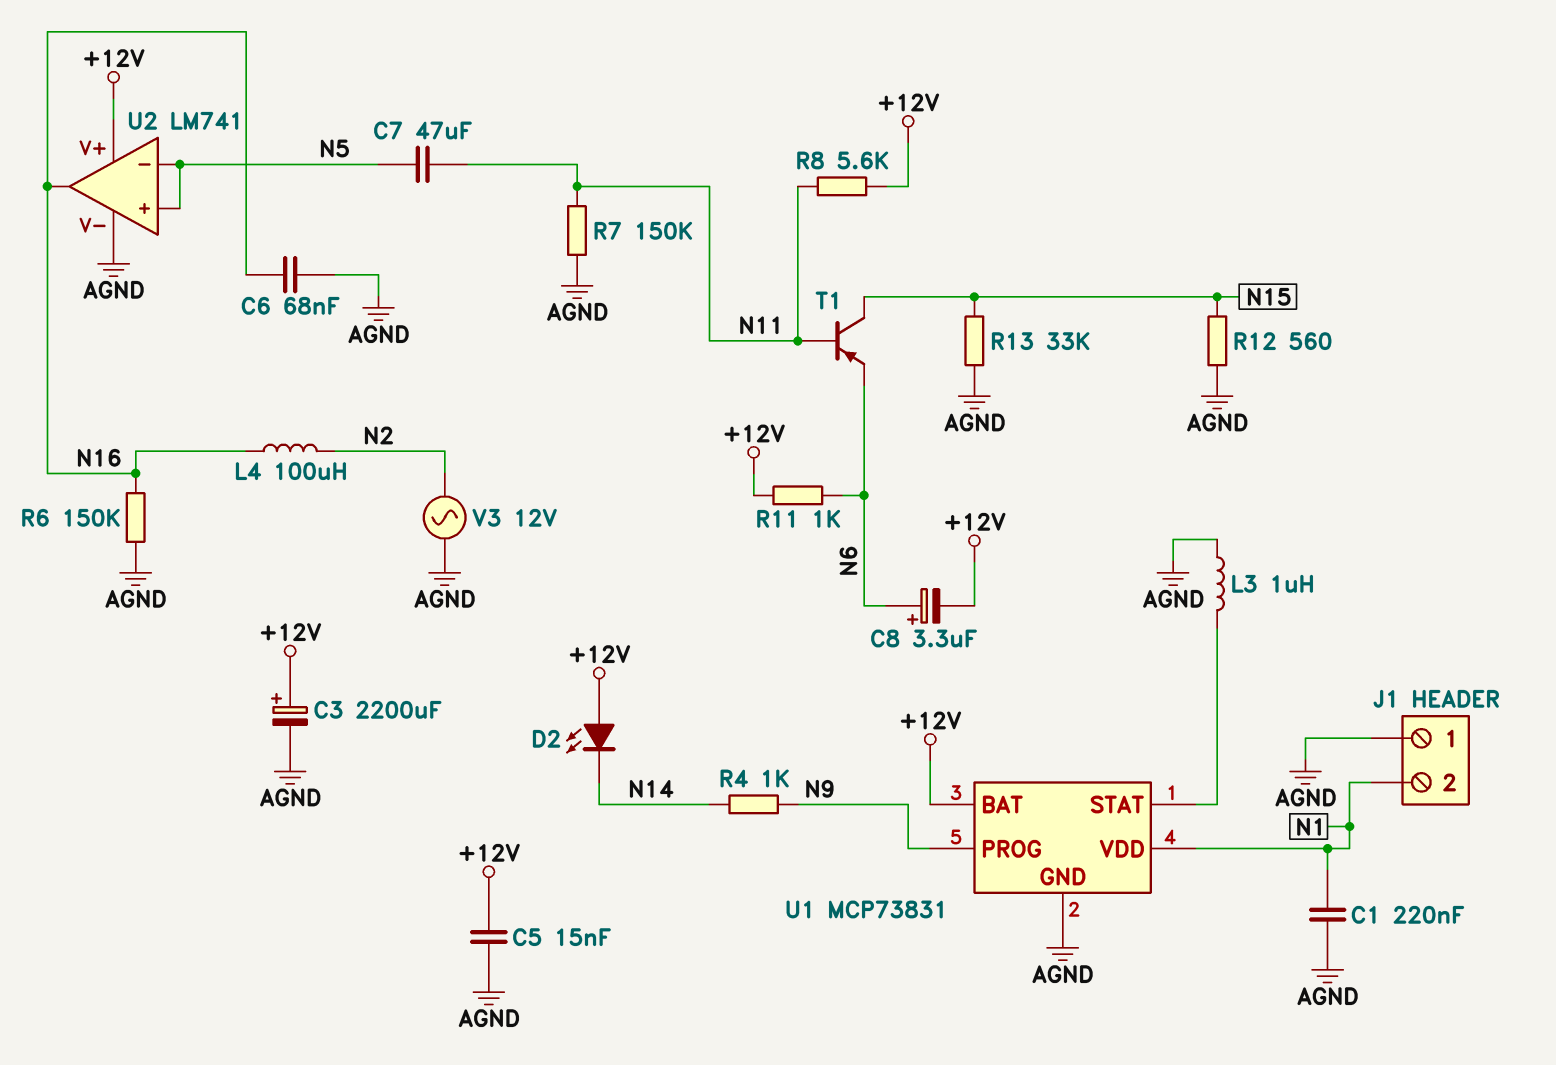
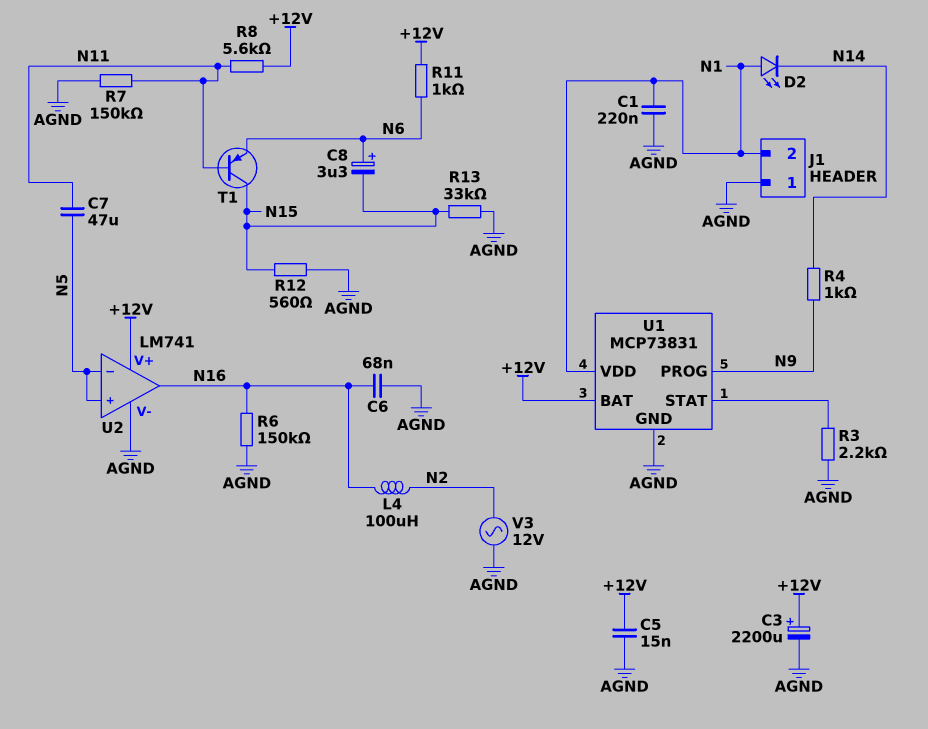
C8: 3.3uF (plus N6, minus +12V) -> 3.3uF (plus N6, minus N15)
D2: LED (A +12V, K N14) -> LED (A N1, K N14)
L3: 1uH (AGND, U1/STAT) -> none
R3: none -> 2.2k (AGND, U1/STAT)

